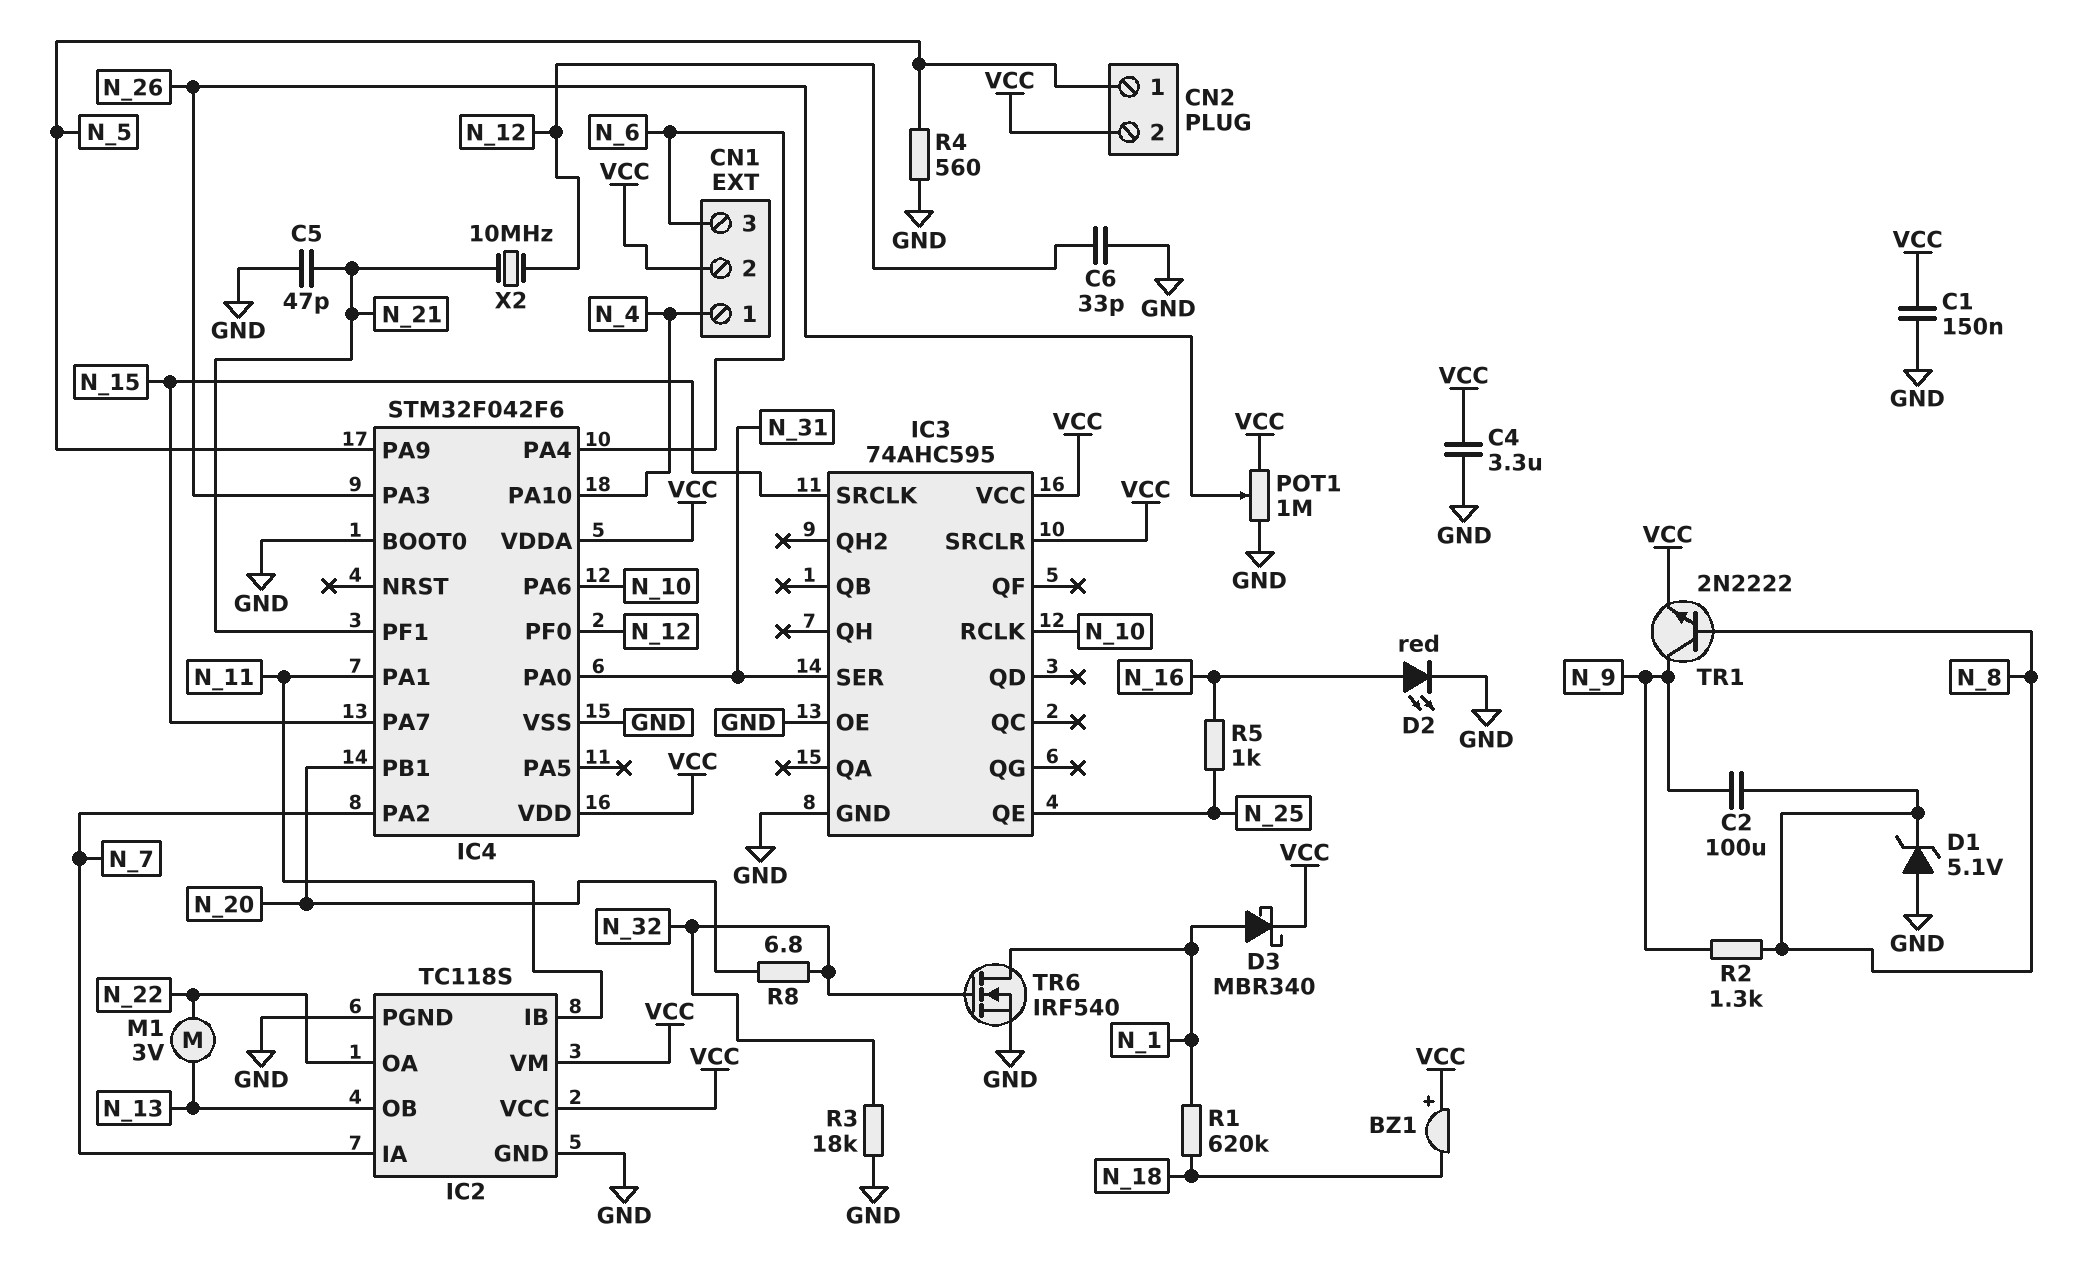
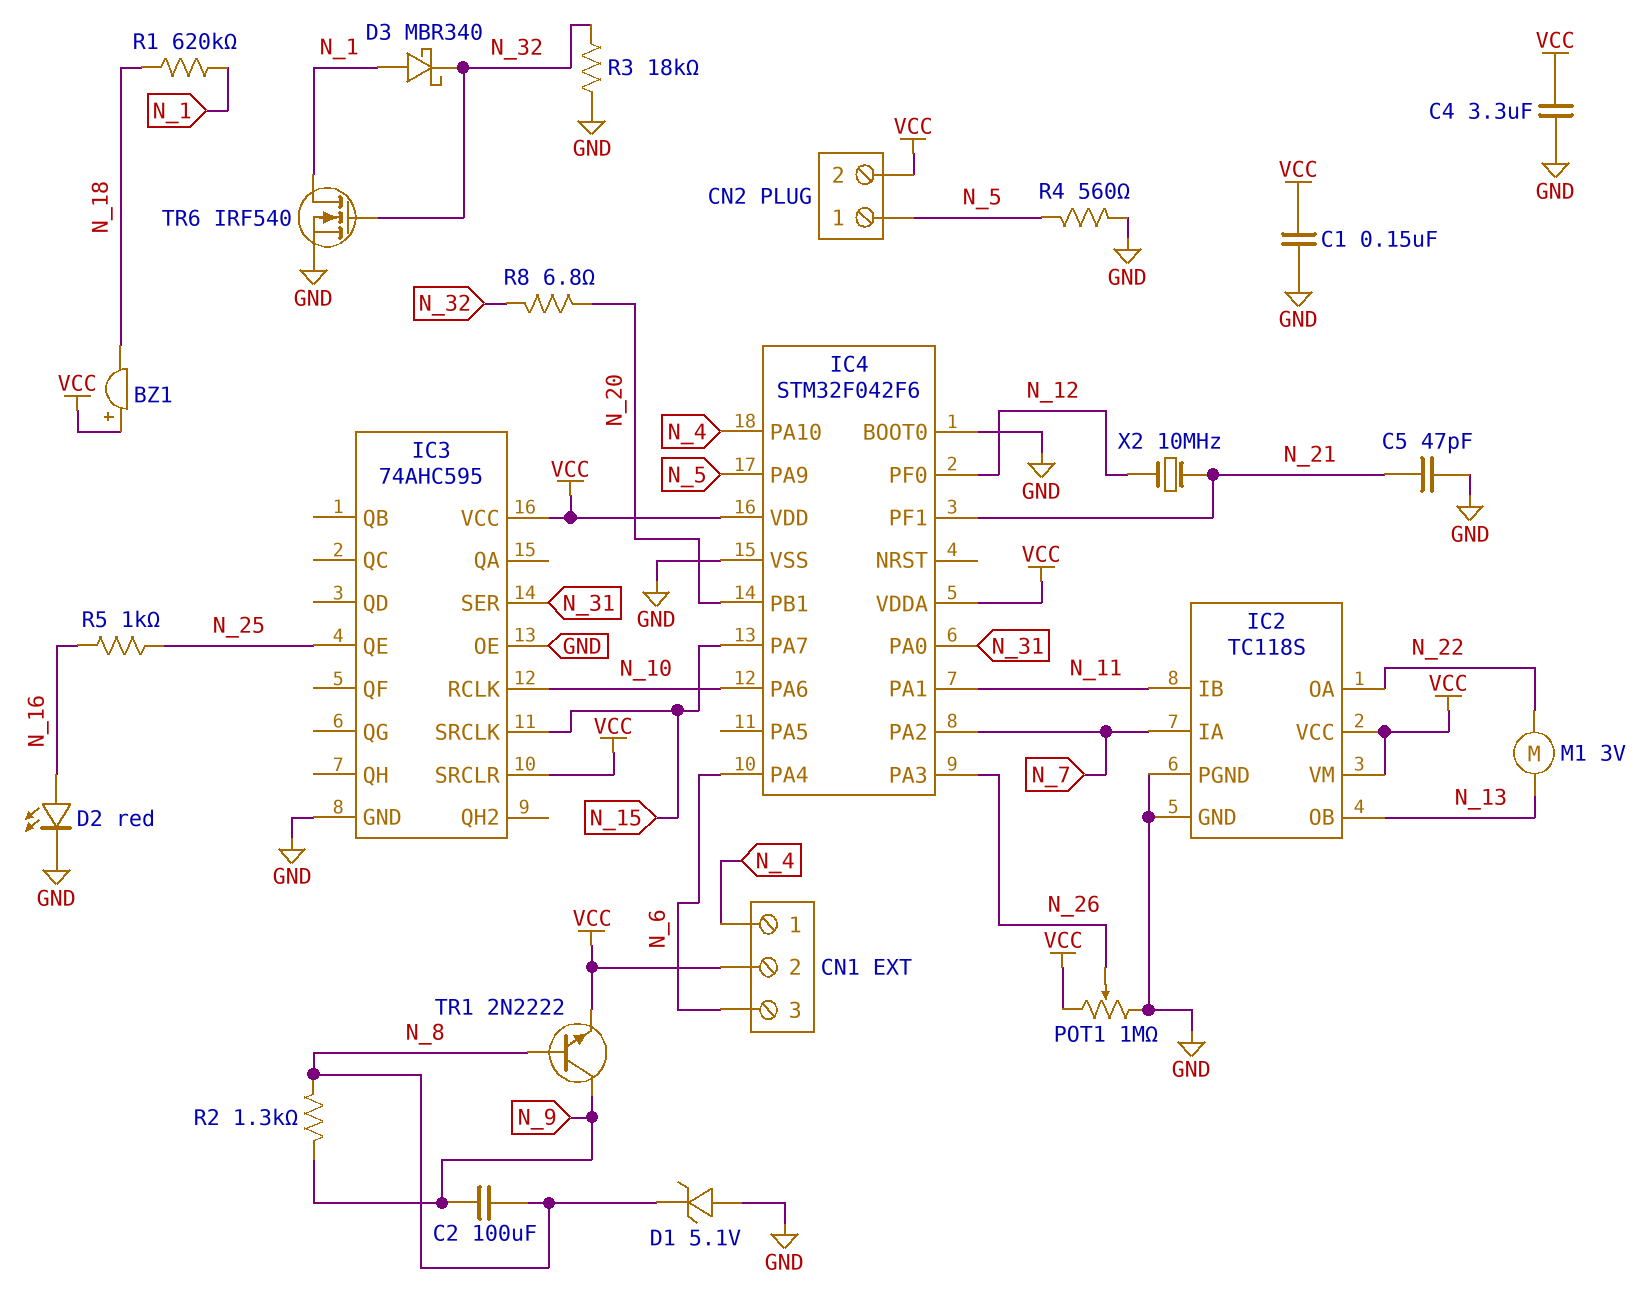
C6: 33pF (GND, N_12) -> none
D3: schottky MBR340 (A N_1, K VCC) -> schottky MBR340 (A N_1, K N_32)

